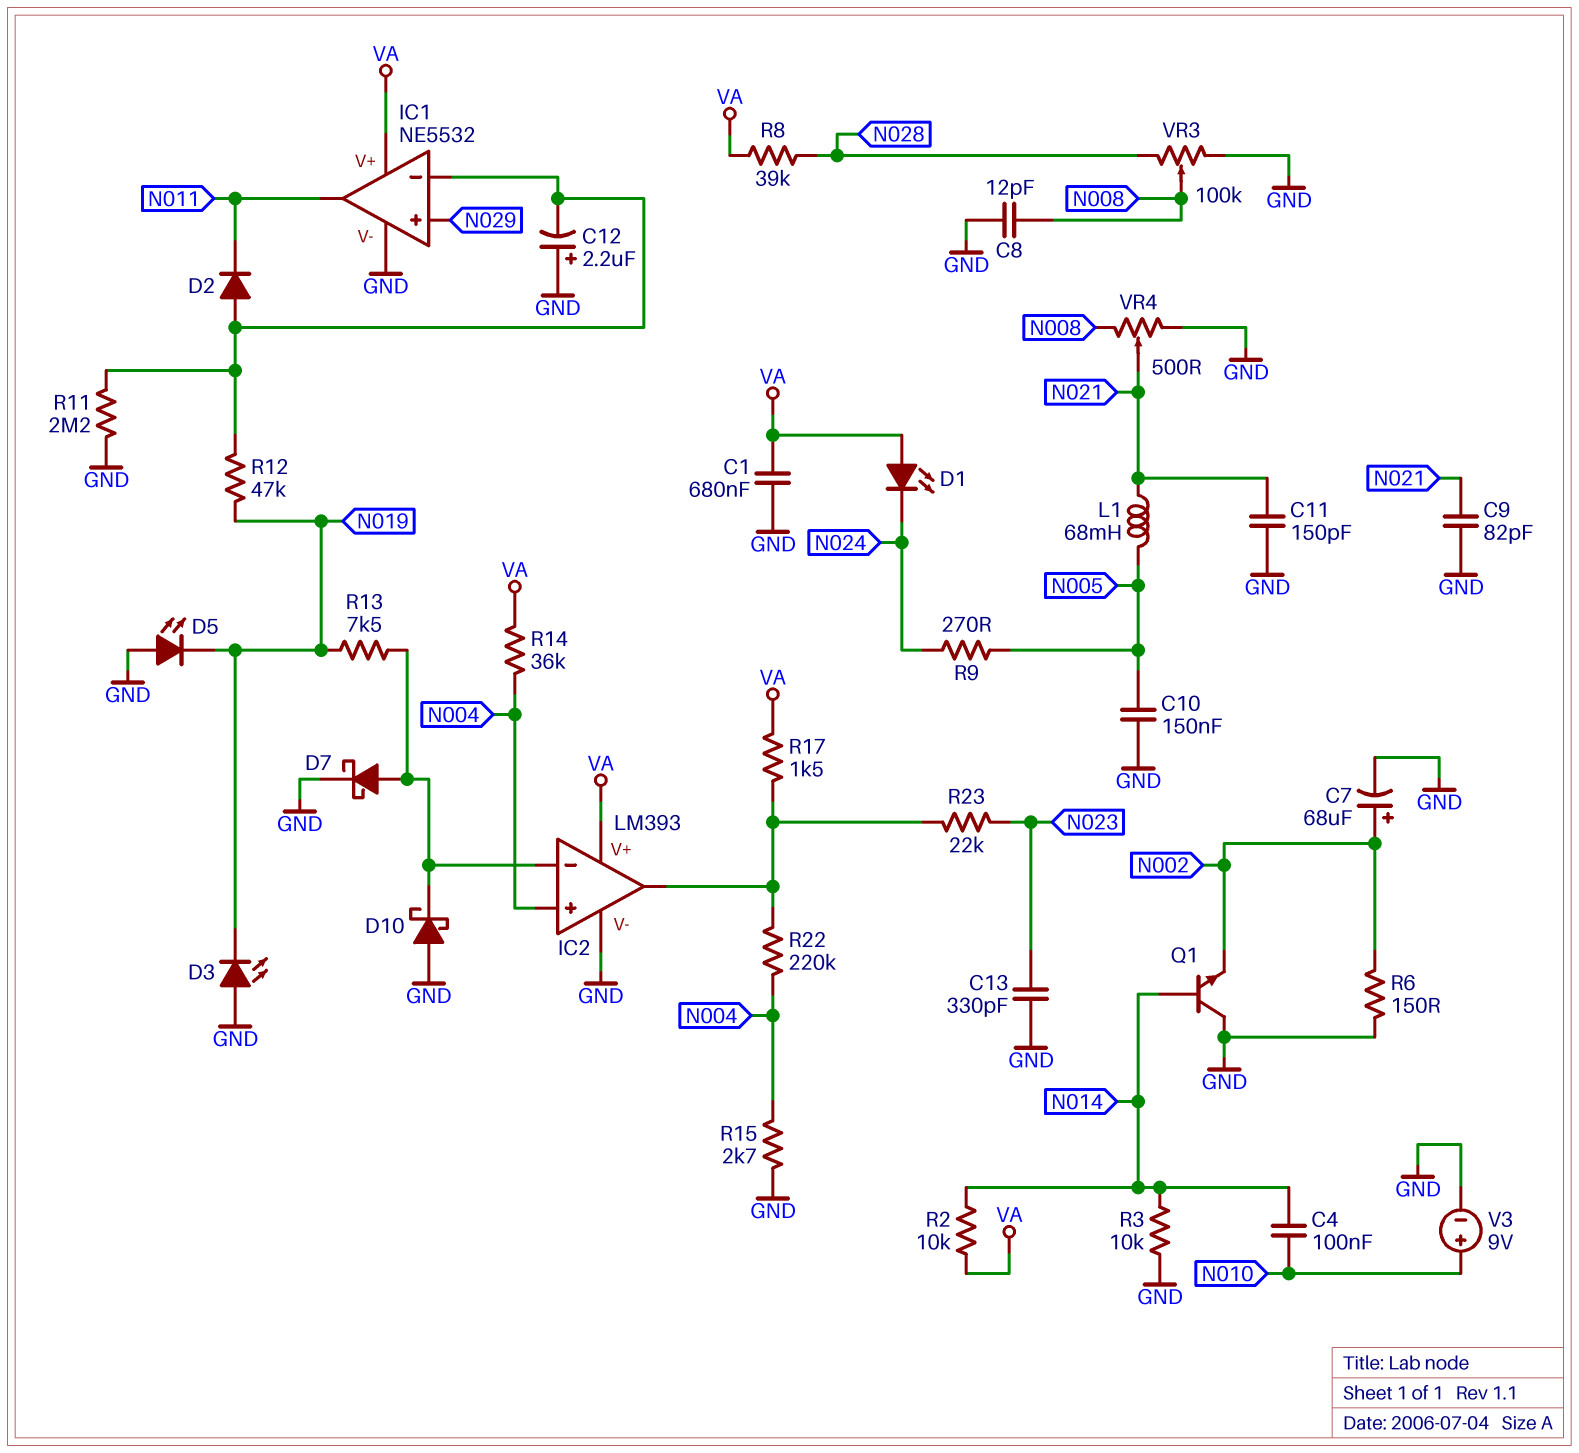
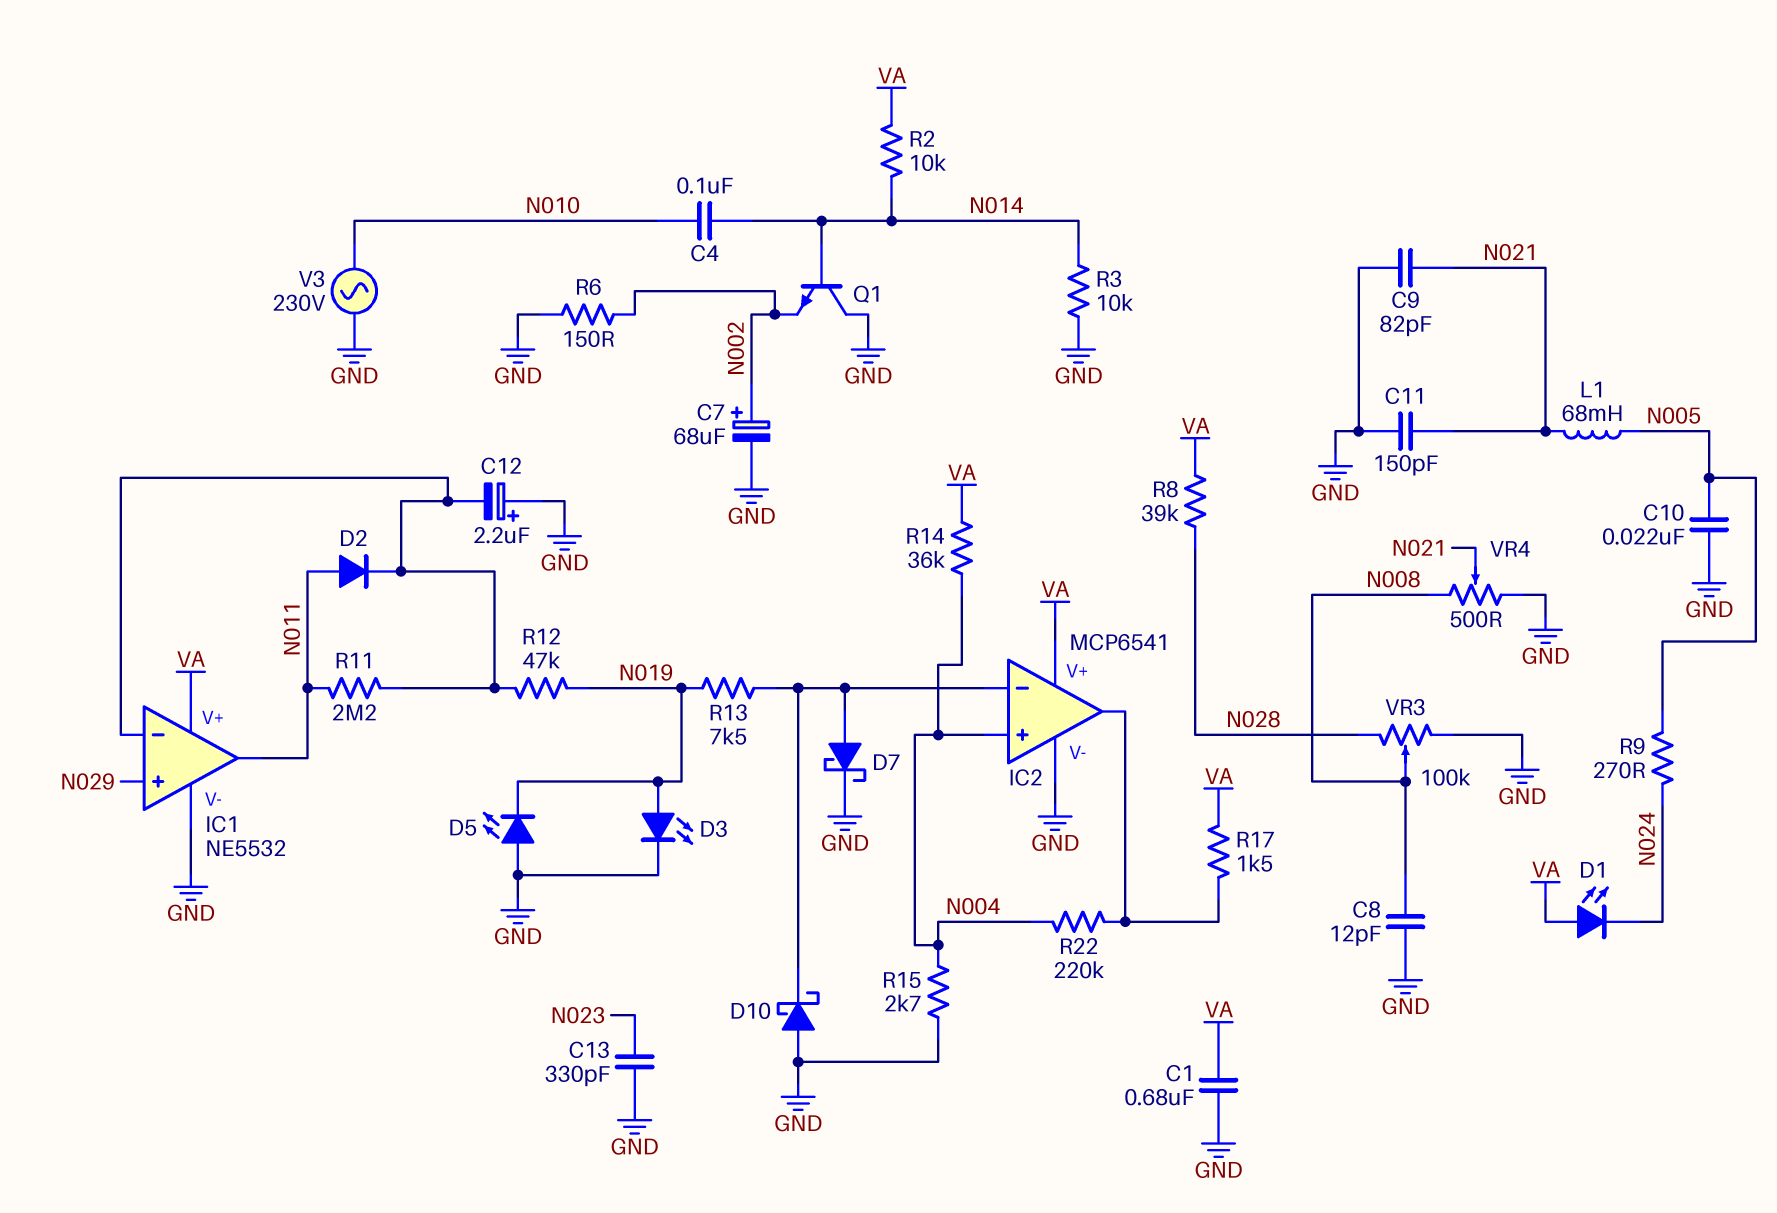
C10: 150nF (GND, N005) -> 22nF (GND, N005)
D2: diode (A IC1/in-, K N011) -> diode (A N011, K IC1/in-)
D3: LED (A GND, K N019) -> LED (A N019, K GND)
IC2: LM393 -> MCP6541
R11: 2.2M (GND, IC1/in-) -> 2.2M (IC1/in-, N011)
R23: 22k (IC2/out, N023) -> none
V3: 9V (plus N010, minus GND) -> AC 230V (GND, N010)

